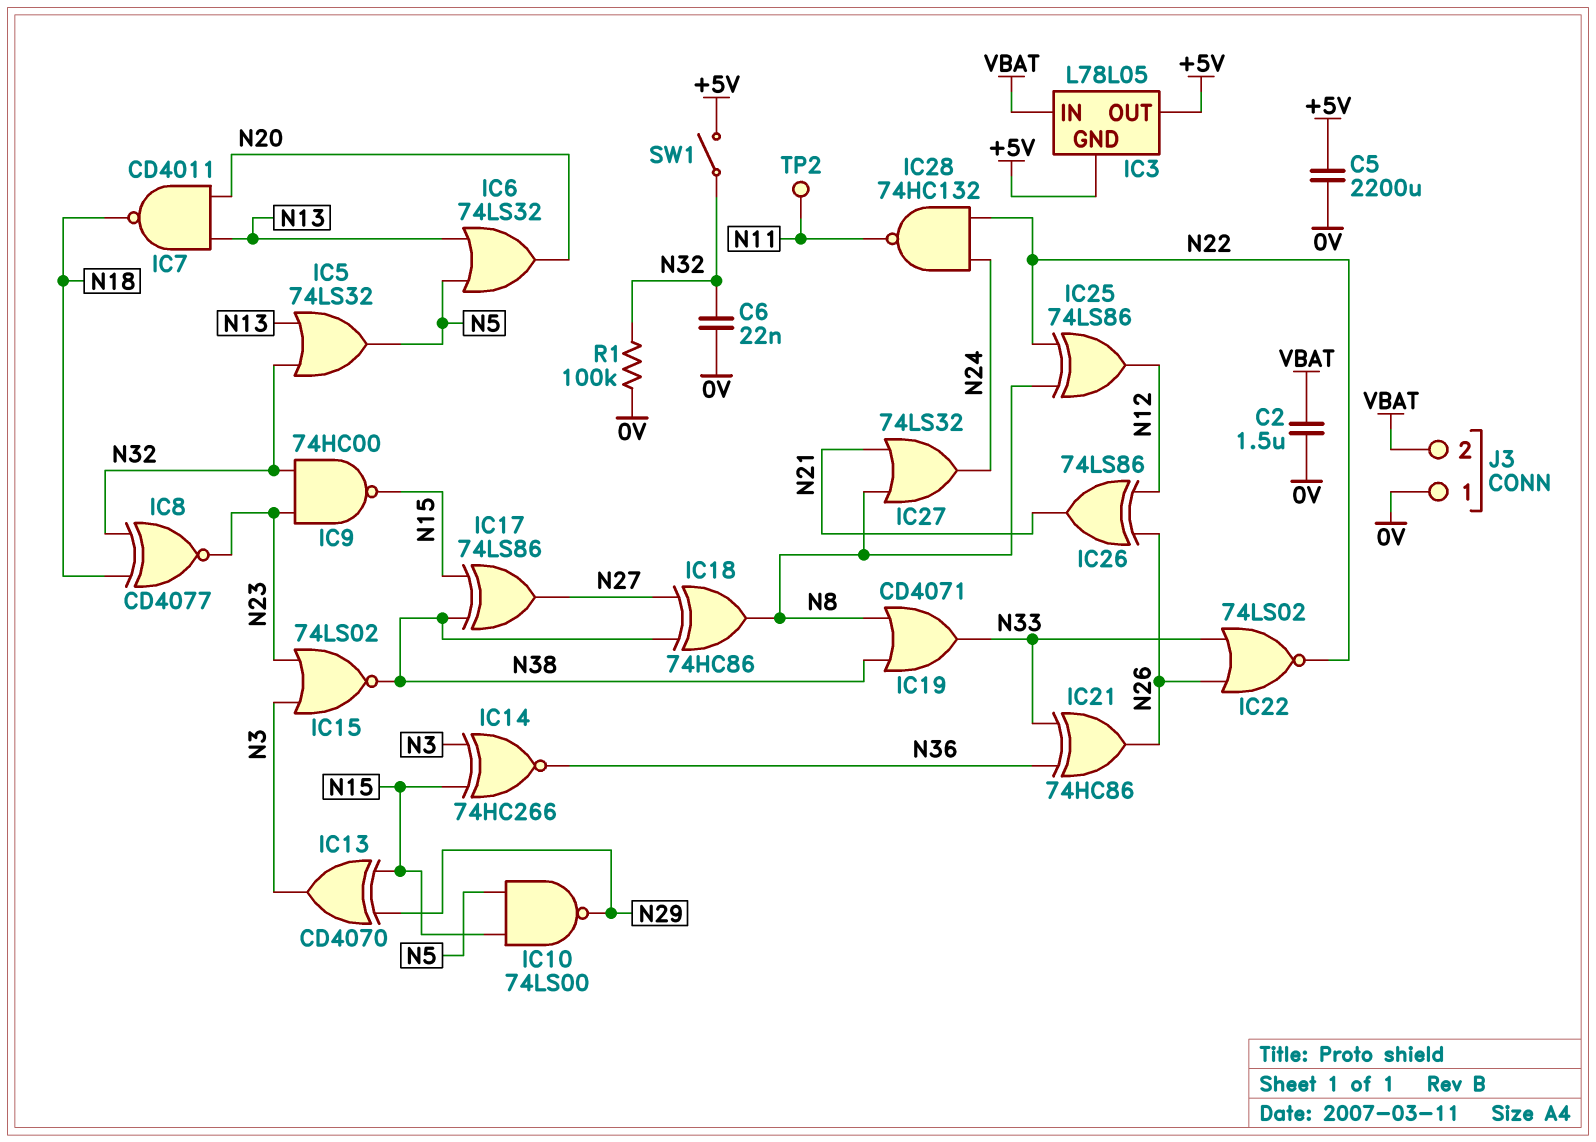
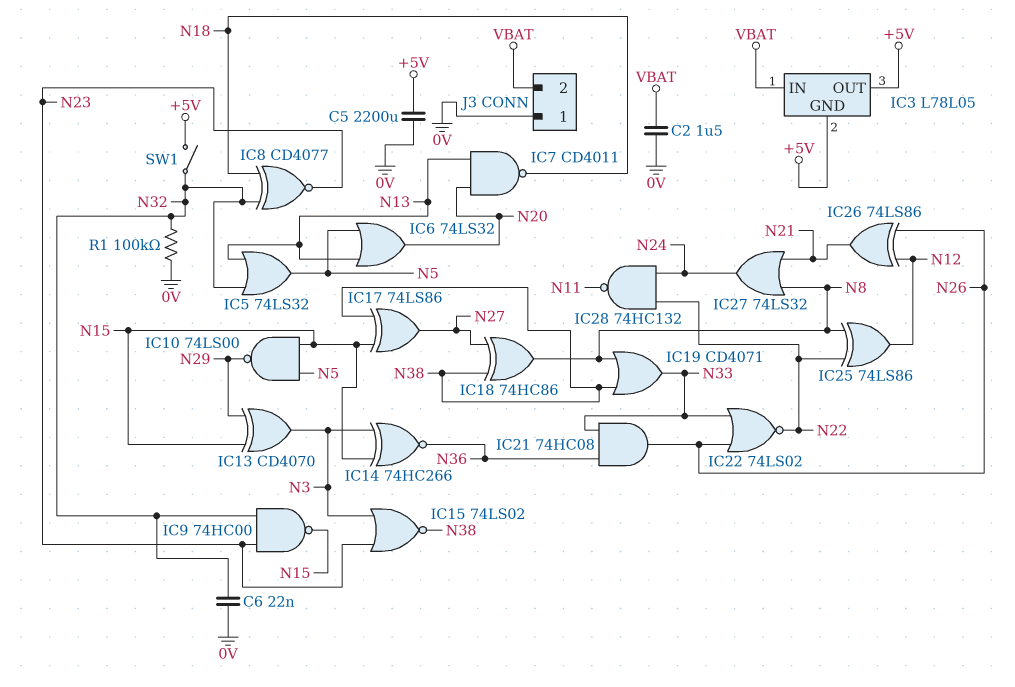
IC21: XOR 74HC86 (in N33, in N36, out N26) -> AND 74HC08 (in N33, in N36, out N26)
TP2: test point (N11) -> none

